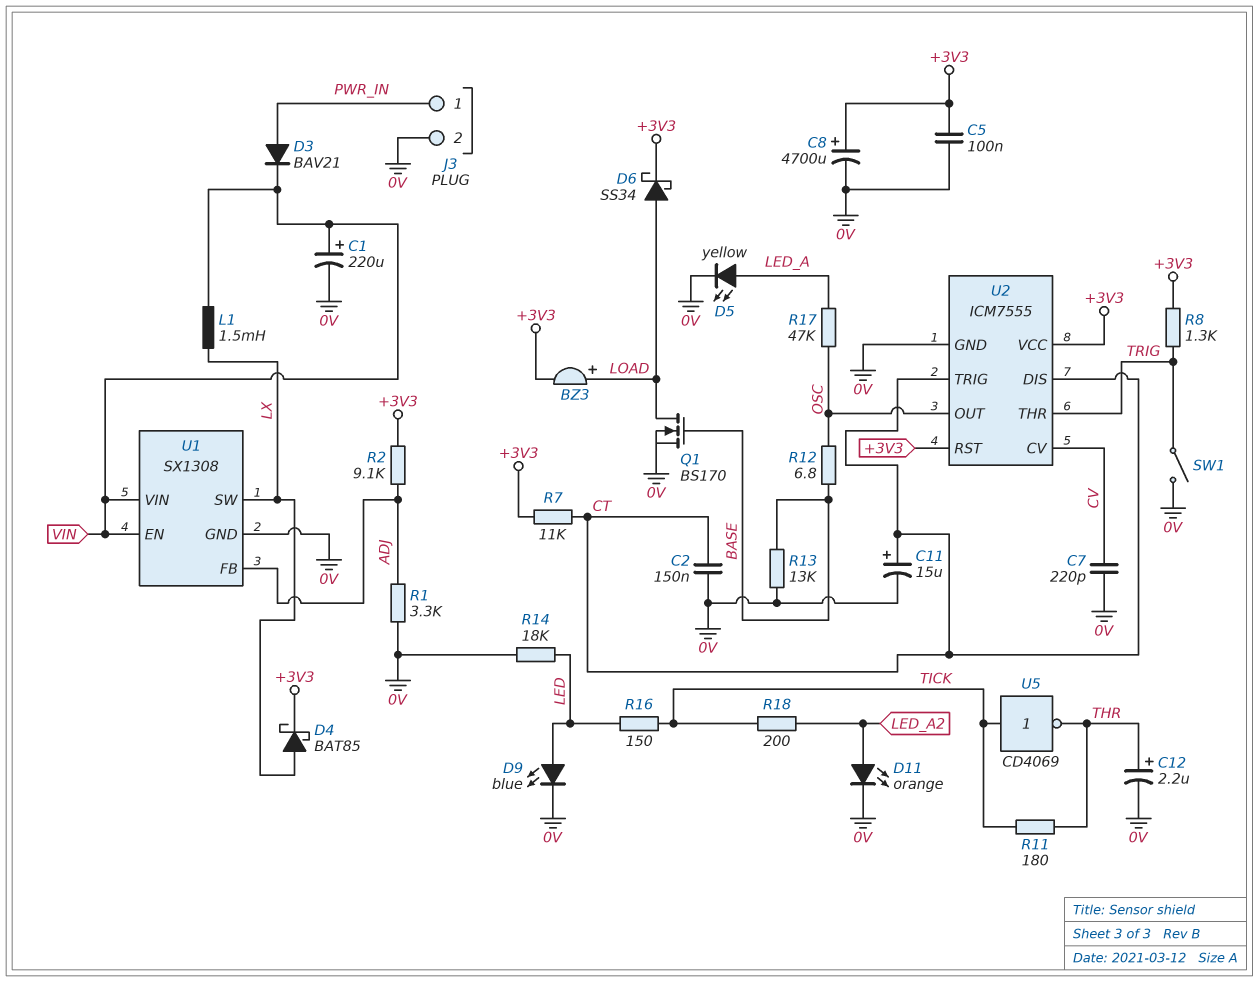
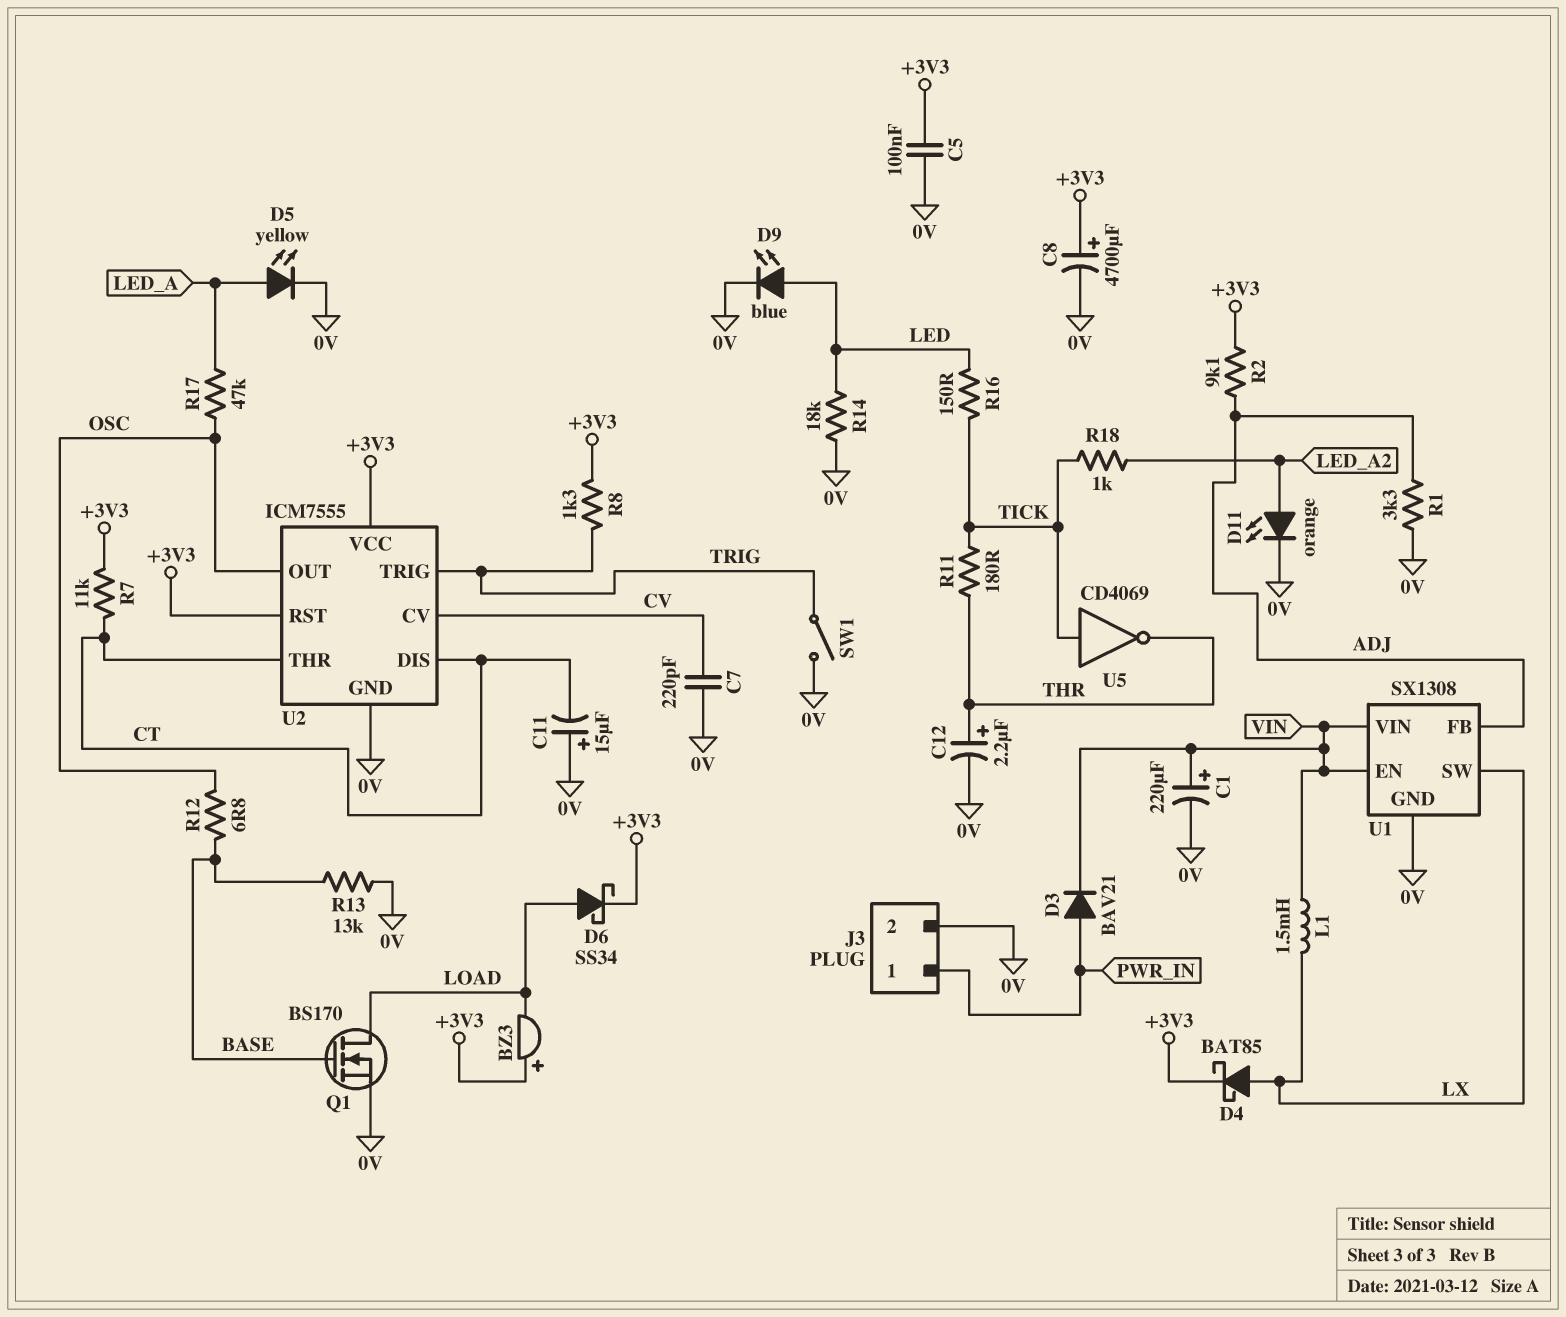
BZ3: buzzer (plus LOAD, minus +3V3) -> buzzer (plus +3V3, minus LOAD)
C2: 150nF (0V, CT) -> none
C11: 15uF (plus CT, minus 0V) -> 15uF (plus 0V, minus CT)
R18: 200 (LED_A2, TICK) -> 1k (LED_A2, TICK)
U2 pin THR: TRIG -> CT
U2 pin TRIG: CT -> TRIG

